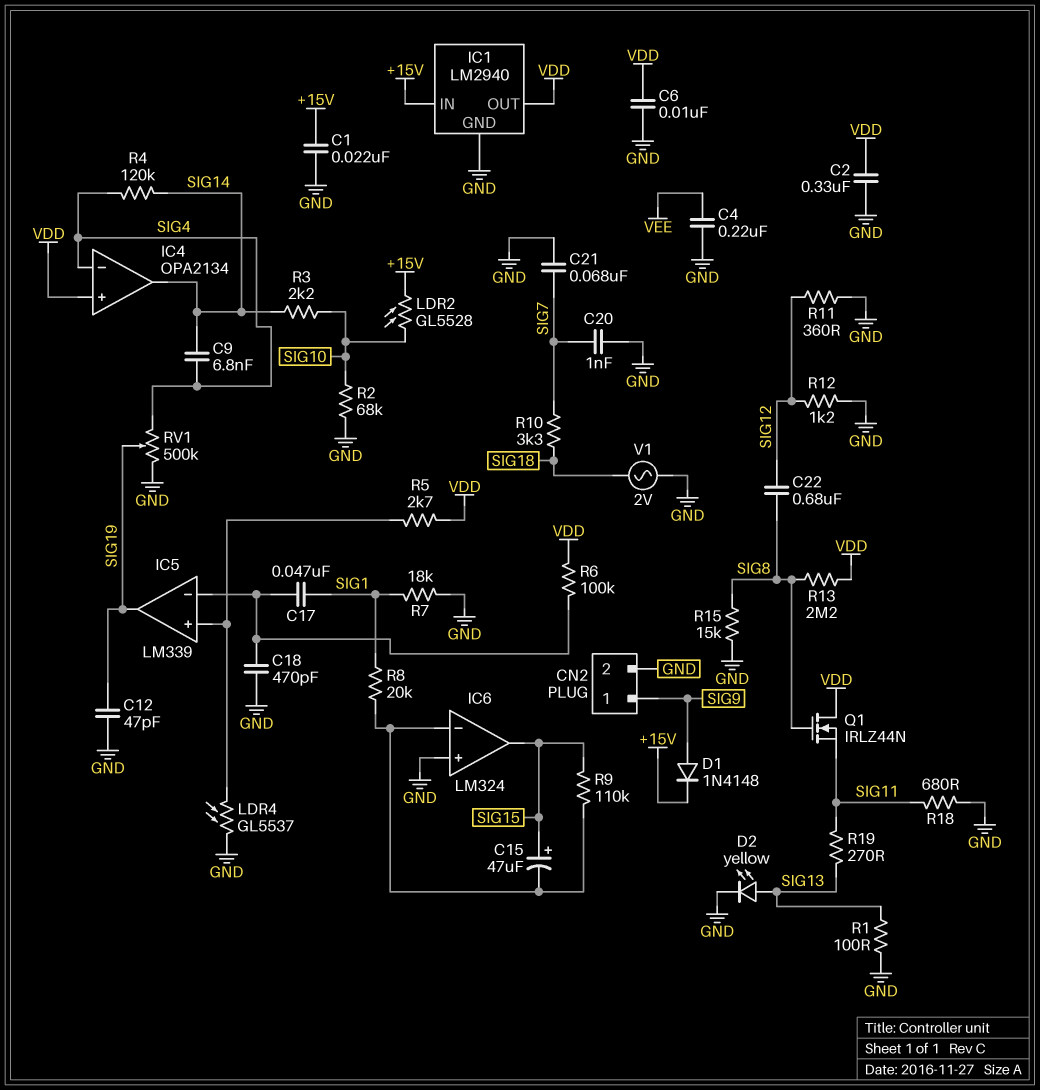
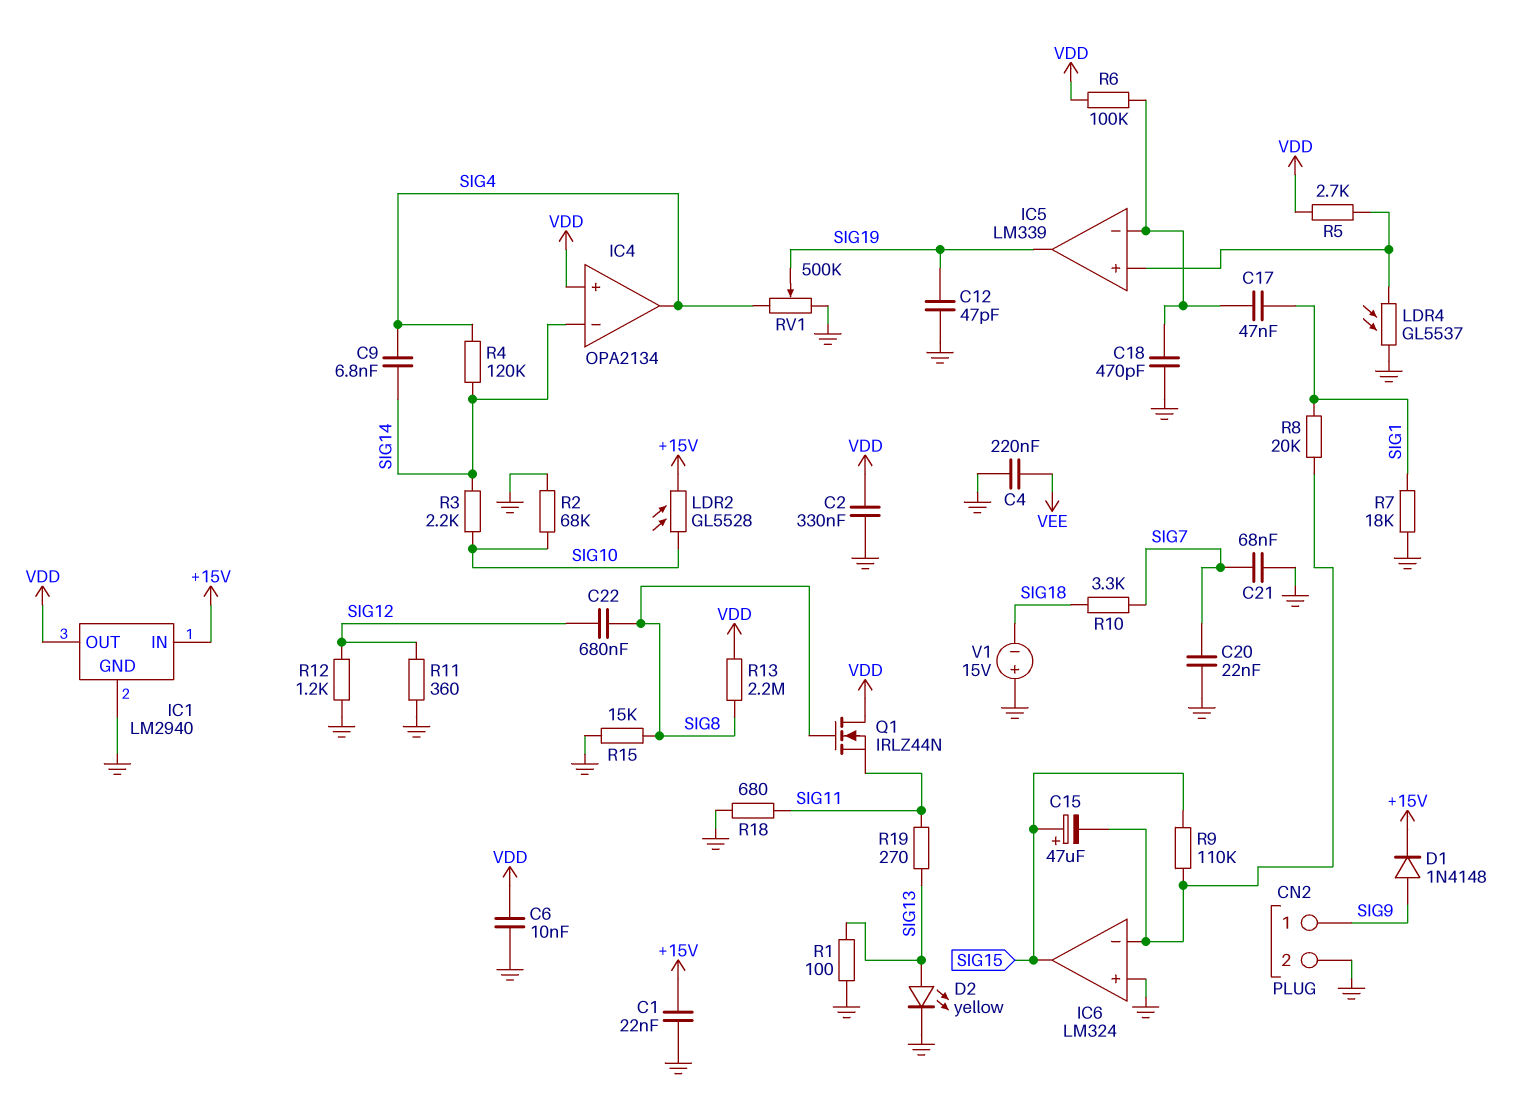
C20: 1nF (GND, SIG7) -> 22nF (GND, SIG7)
IC4 pin in-: SIG4 -> SIG14
IC4 pin out: SIG14 -> SIG4
V1: AC 2V (GND, SIG18) -> 15V (plus GND, minus SIG18)

